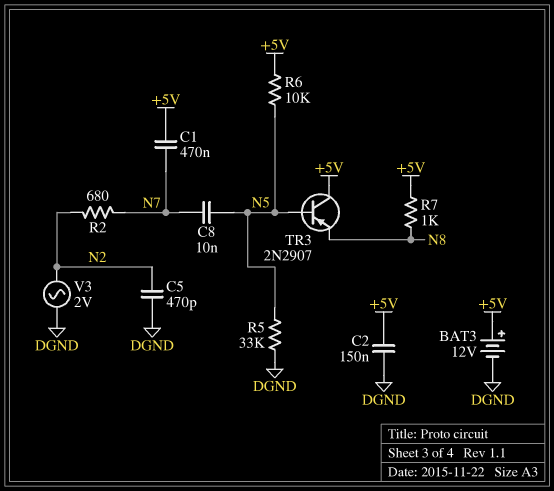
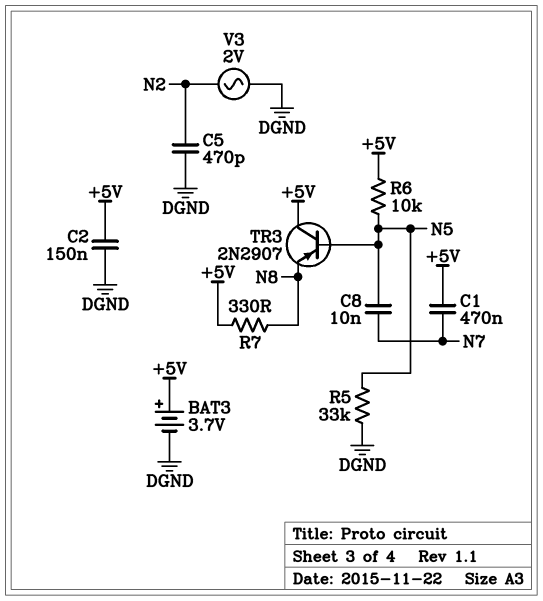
BAT3: 12V (plus +5V, minus DGND) -> 3.7V (plus +5V, minus DGND)
R2: 680 (N2, N7) -> none
R7: 1k (+5V, N8) -> 330 (+5V, N8)

